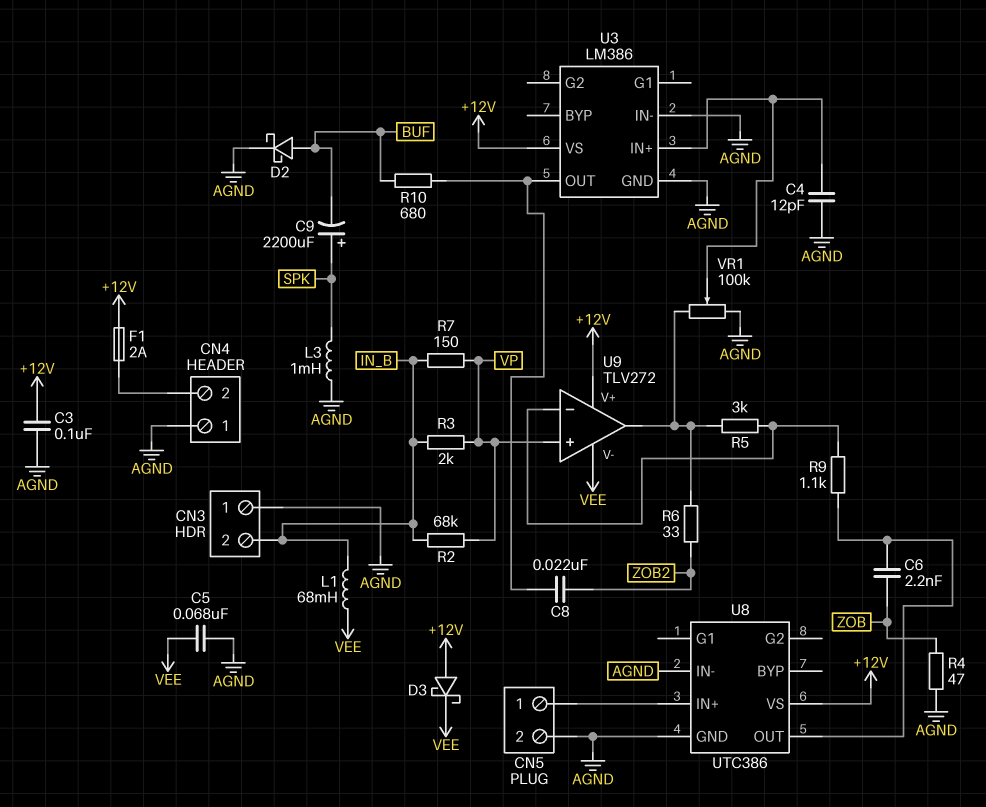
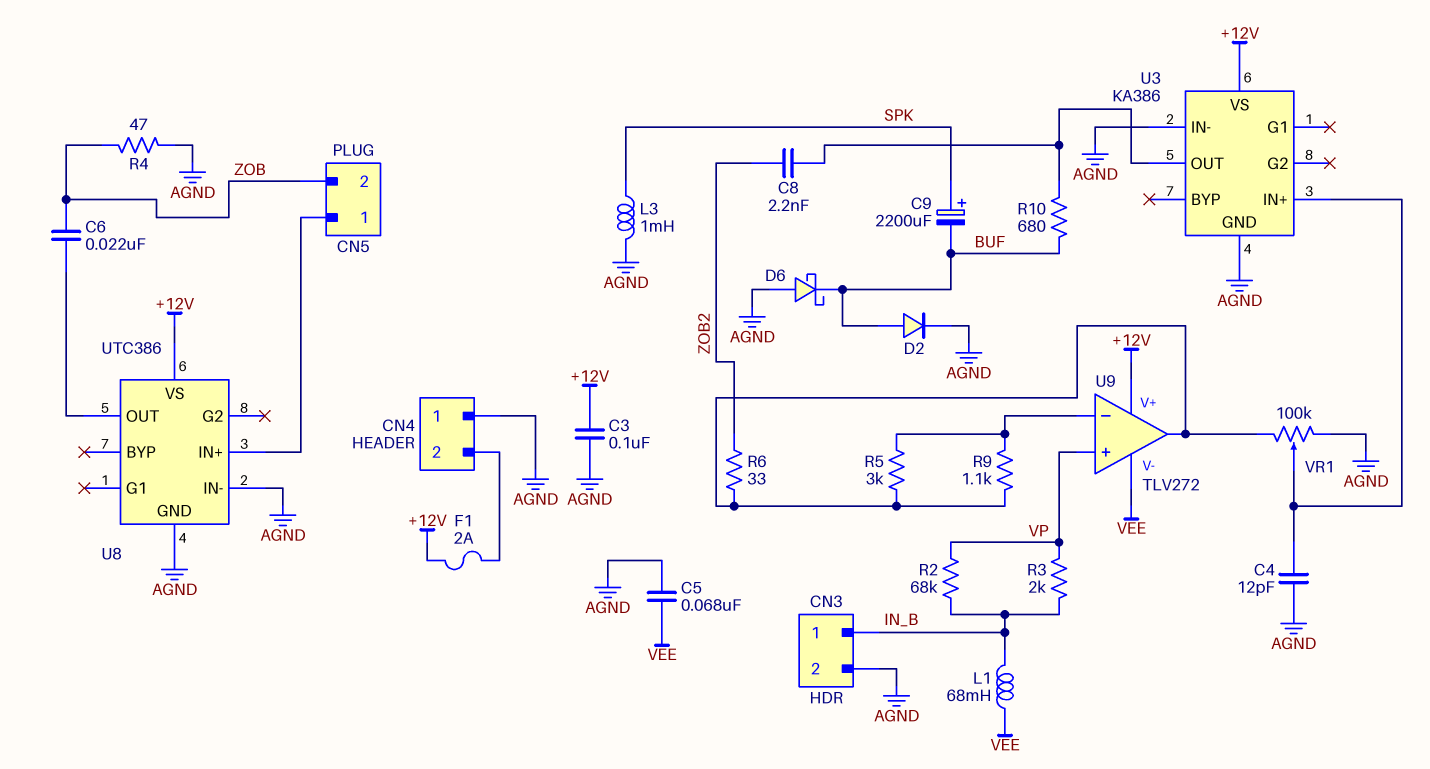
C6: 2.2nF (U8/OUT, ZOB) -> 22nF (U8/OUT, ZOB)
C8: 22nF (U3/OUT, ZOB2) -> 2.2nF (U3/OUT, ZOB2)
CN3 pin 1: AGND -> IN_B
CN3 pin 2: IN_B -> AGND
CN5 pin 2: AGND -> ZOB
D2: schottky (A BUF, K AGND) -> diode (A BUF, K AGND)
D3: schottky (A +12V, K VEE) -> none
D6: none -> schottky (A AGND, K BUF)
R7: 150 (IN_B, VP) -> none
R9: 1.1k (U8/OUT, U9/in-) -> 1.1k (U9/in-, U9/out)
U3: LM386 -> KA386

